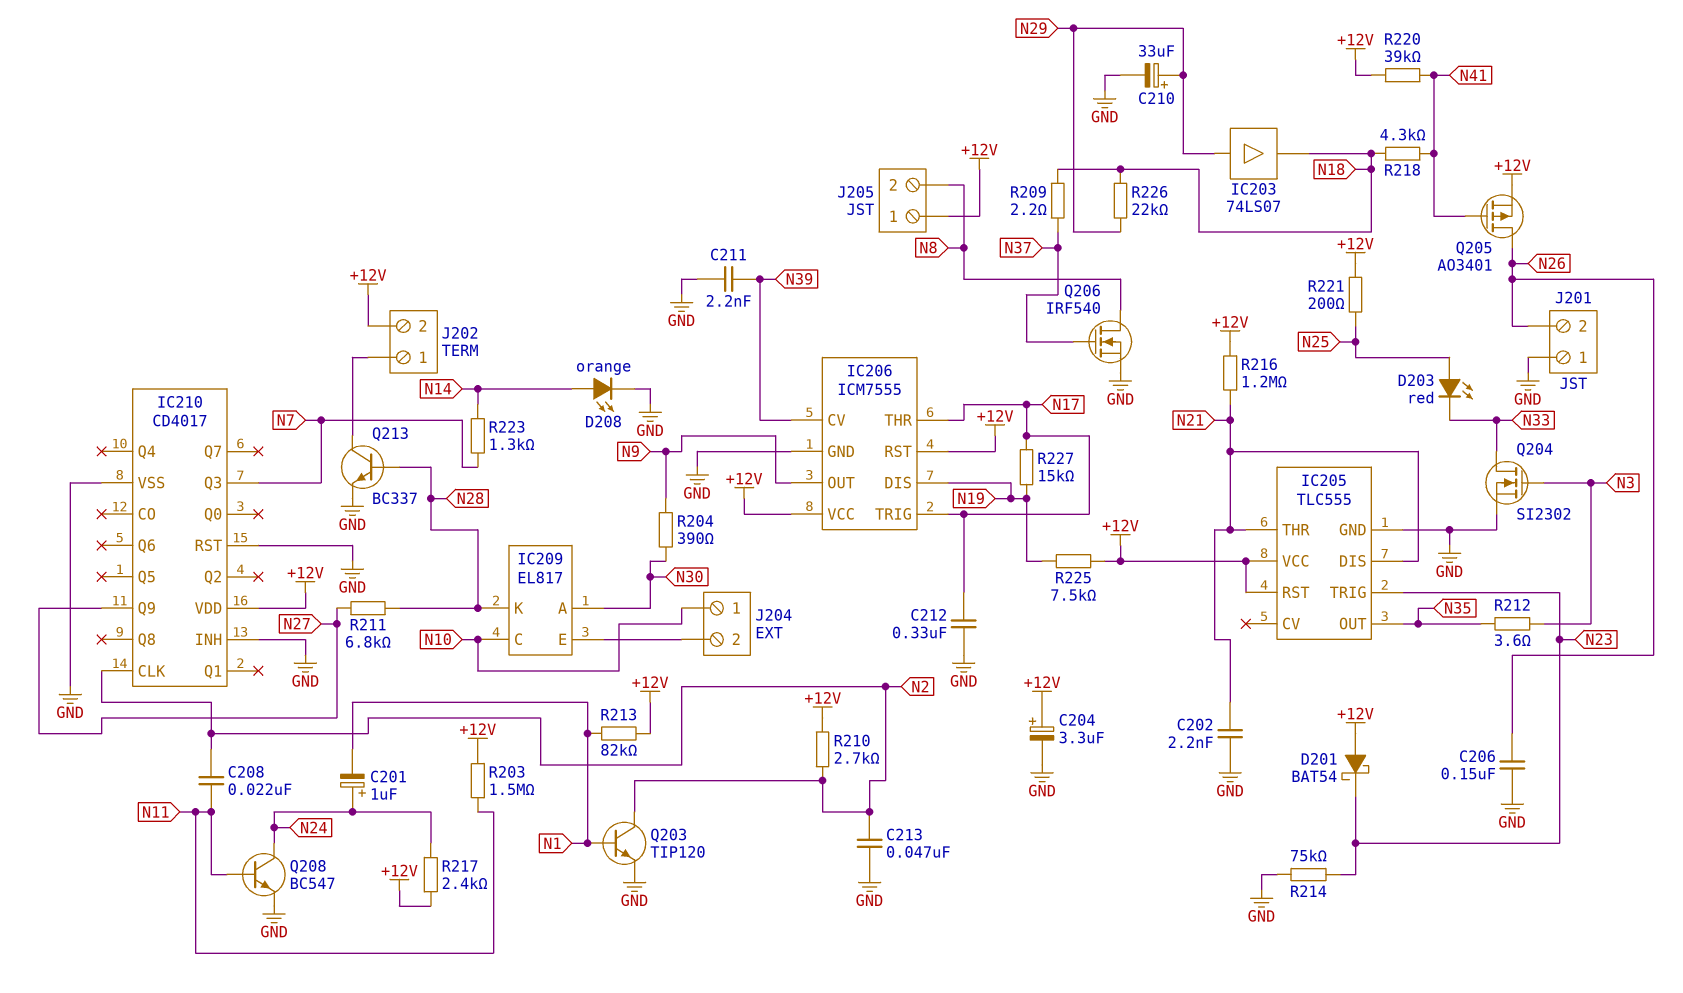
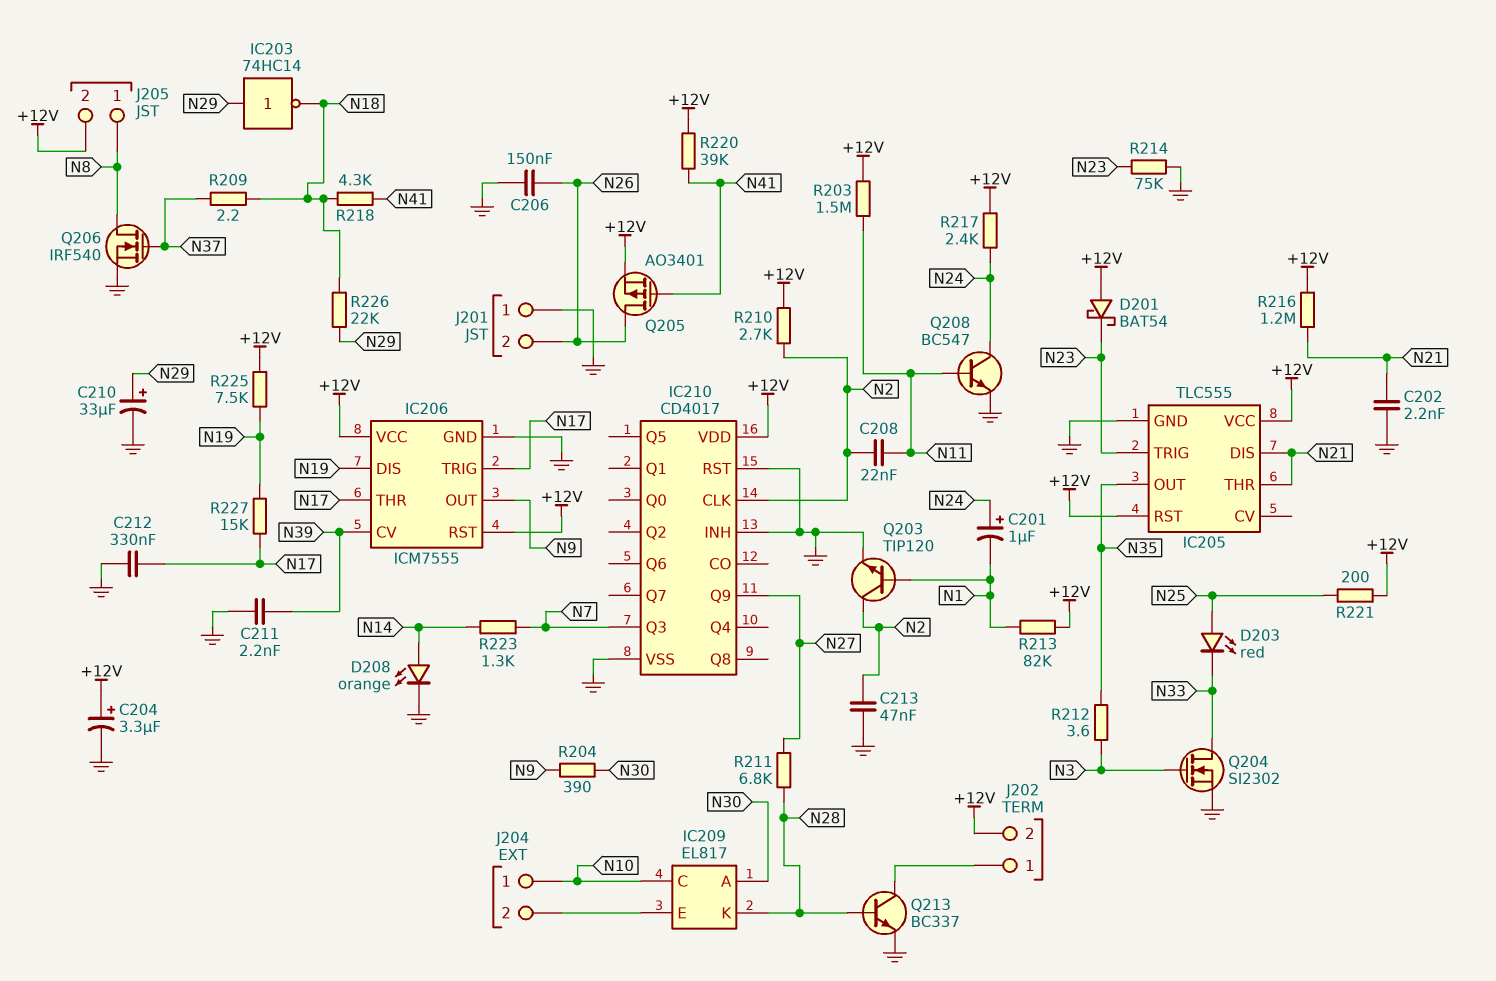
IC203: buffer 74LS07 (in N29, out N18) -> NOT 74HC14 (in N29, out N18)
J205 pin 1: +12V -> N8
J205 pin 2: N8 -> +12V

